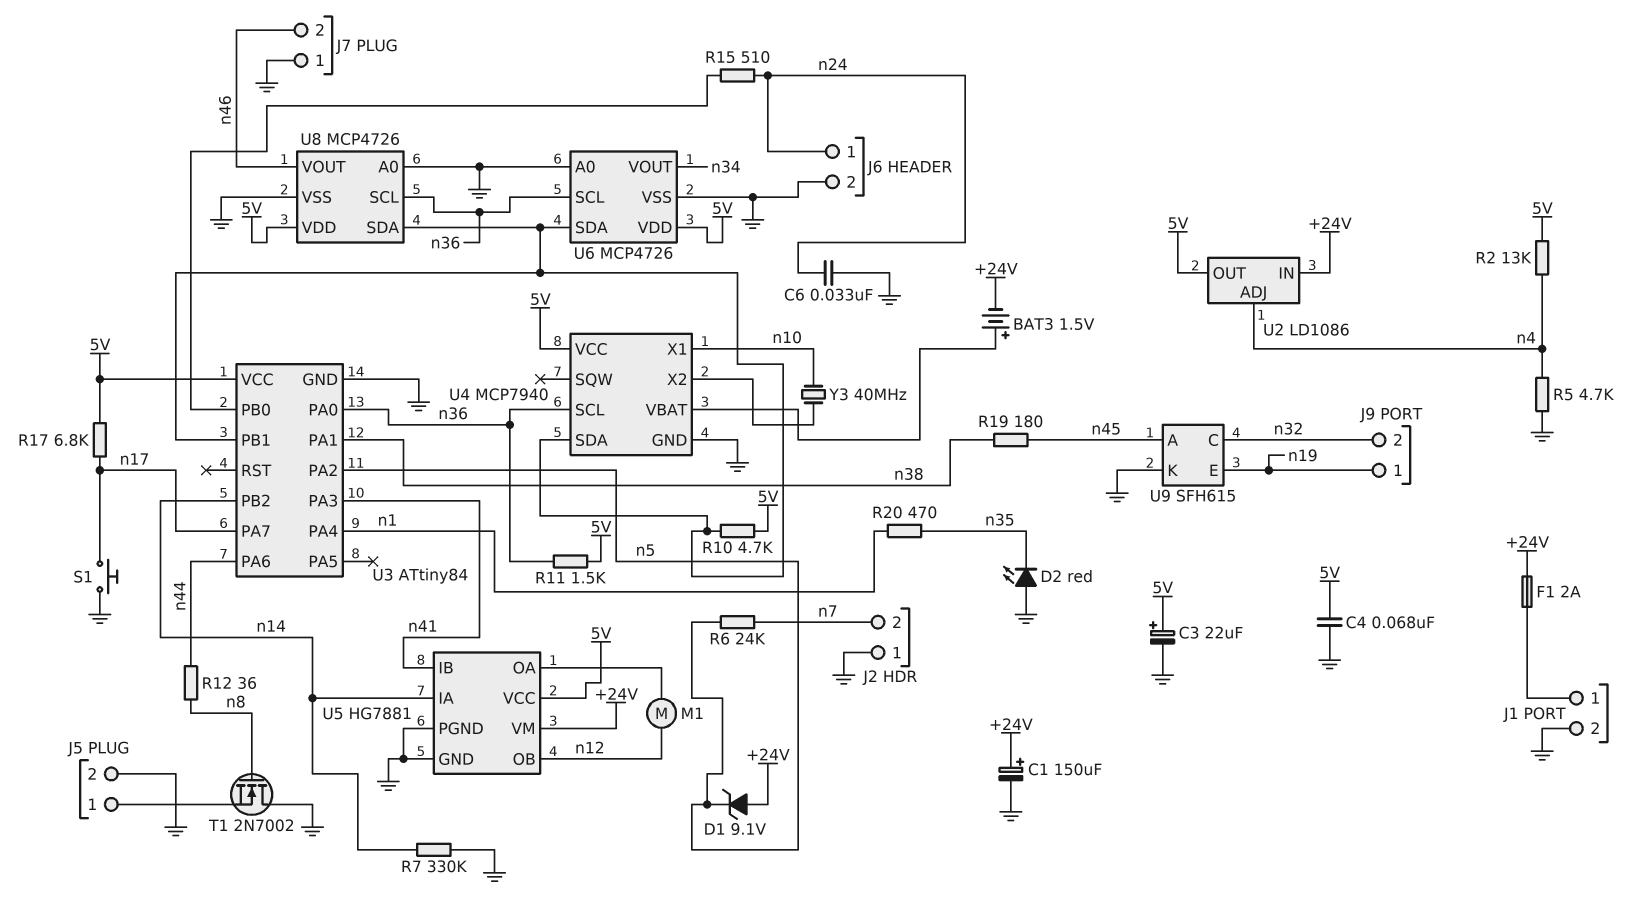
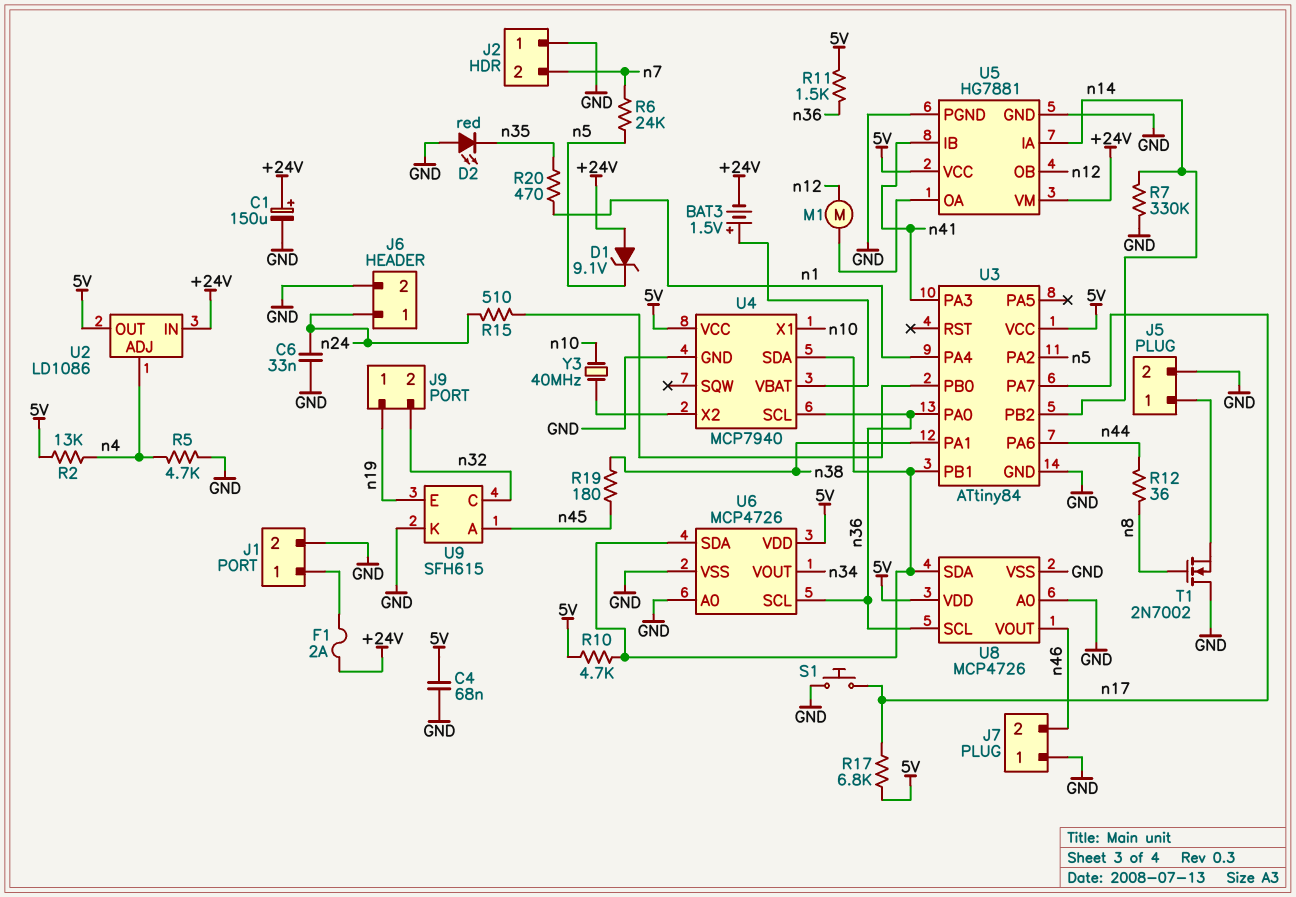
C3: 22uF (plus 5V, minus GND) -> none

